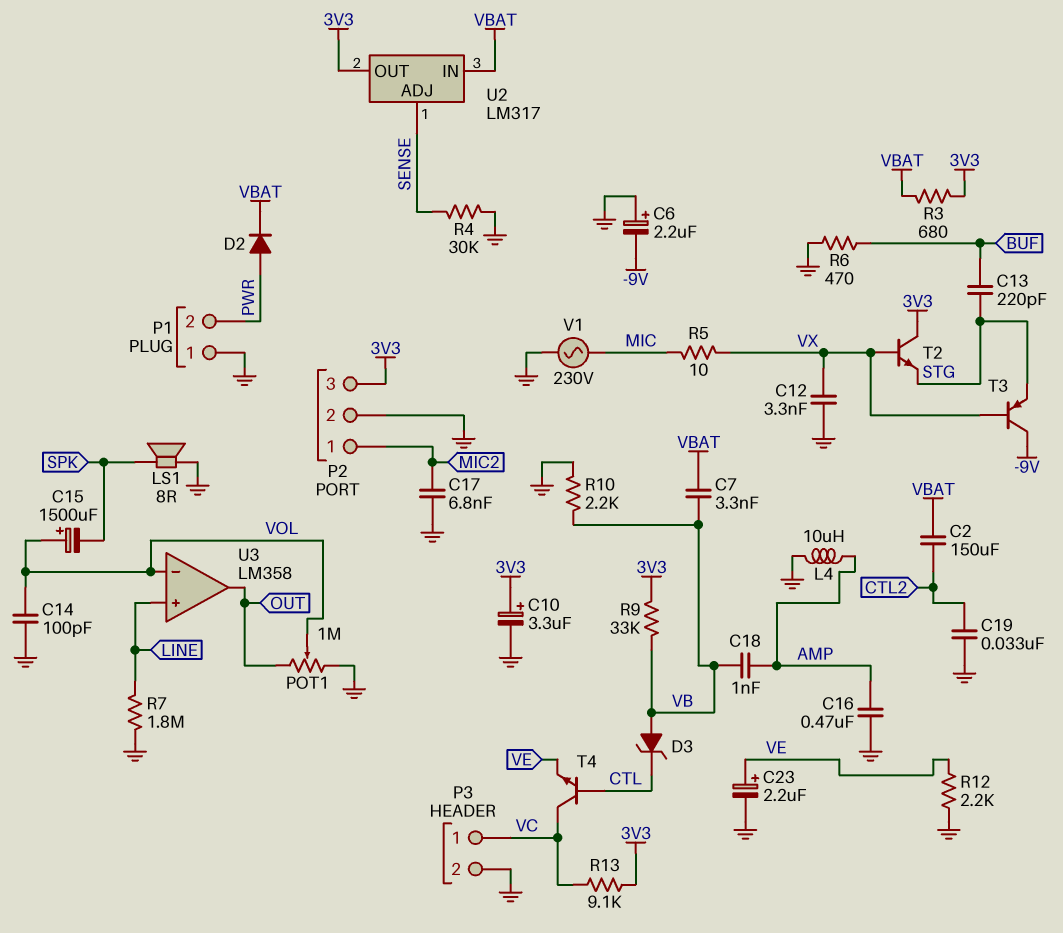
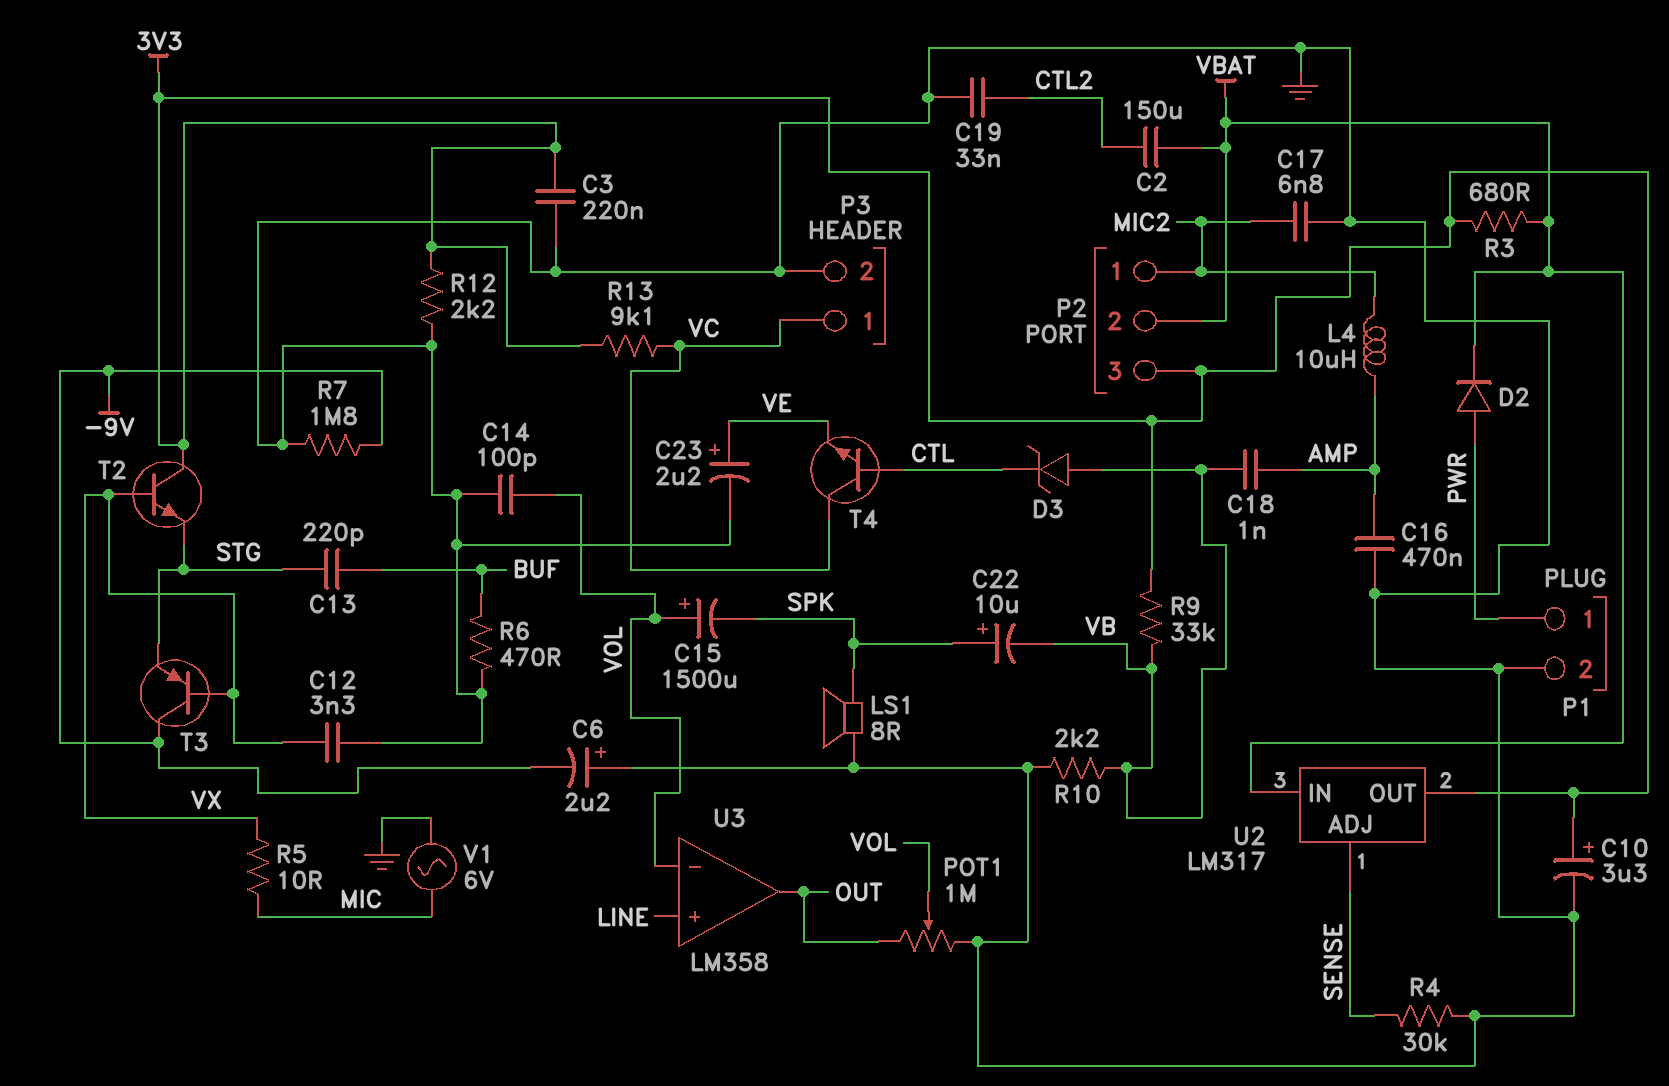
C3: none -> 220nF (3V3, GND)
C7: 3.3nF (VB, VBAT) -> none
C22: none -> 10uF (plus SPK, minus VB)
L4: 10uH (AMP, GND) -> 10uH (AMP, MIC2)
P1 pin 1: GND -> PWR
P1 pin 2: PWR -> GND
P2 pin 2: GND -> VBAT
R7: 1.8M (GND, LINE) -> 1.8M (-9V, GND)
R12: 2.2k (GND, VE) -> 2.2k (3V3, GND)
V1: AC 230V (GND, MIC) -> AC 6V (GND, MIC)

